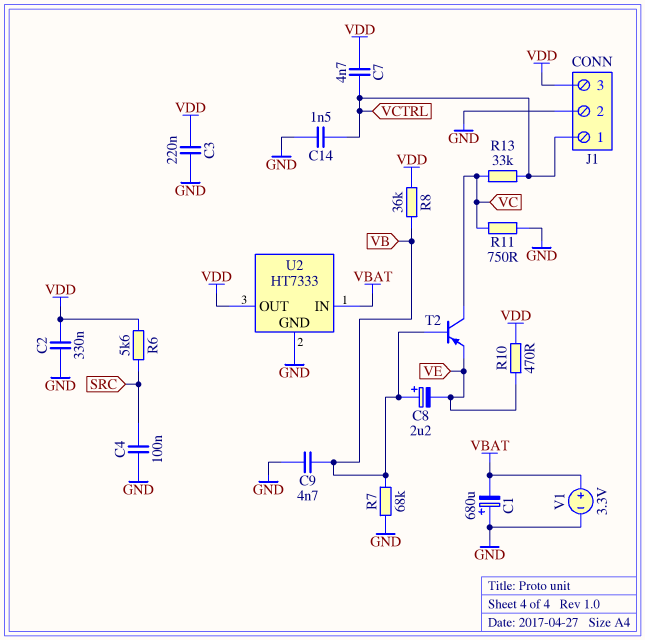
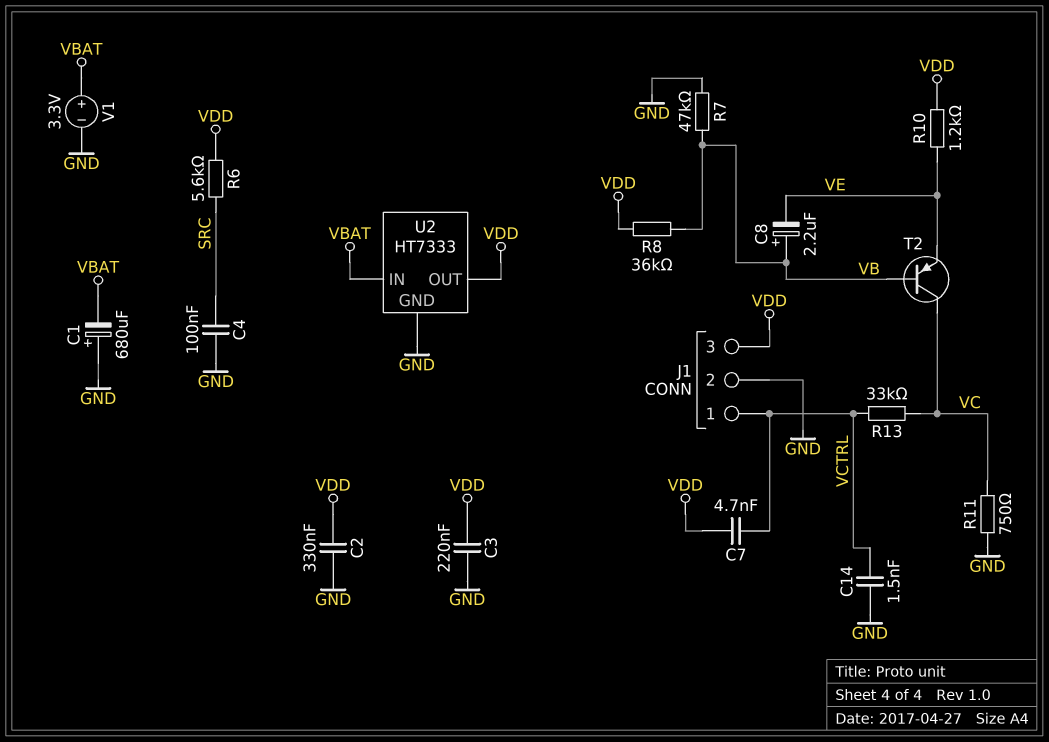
C9: 4.7nF (GND, VB) -> none
R7: 68k (GND, VB) -> 47k (GND, VB)
R10: 470 (VDD, VE) -> 1.2k (VDD, VE)

